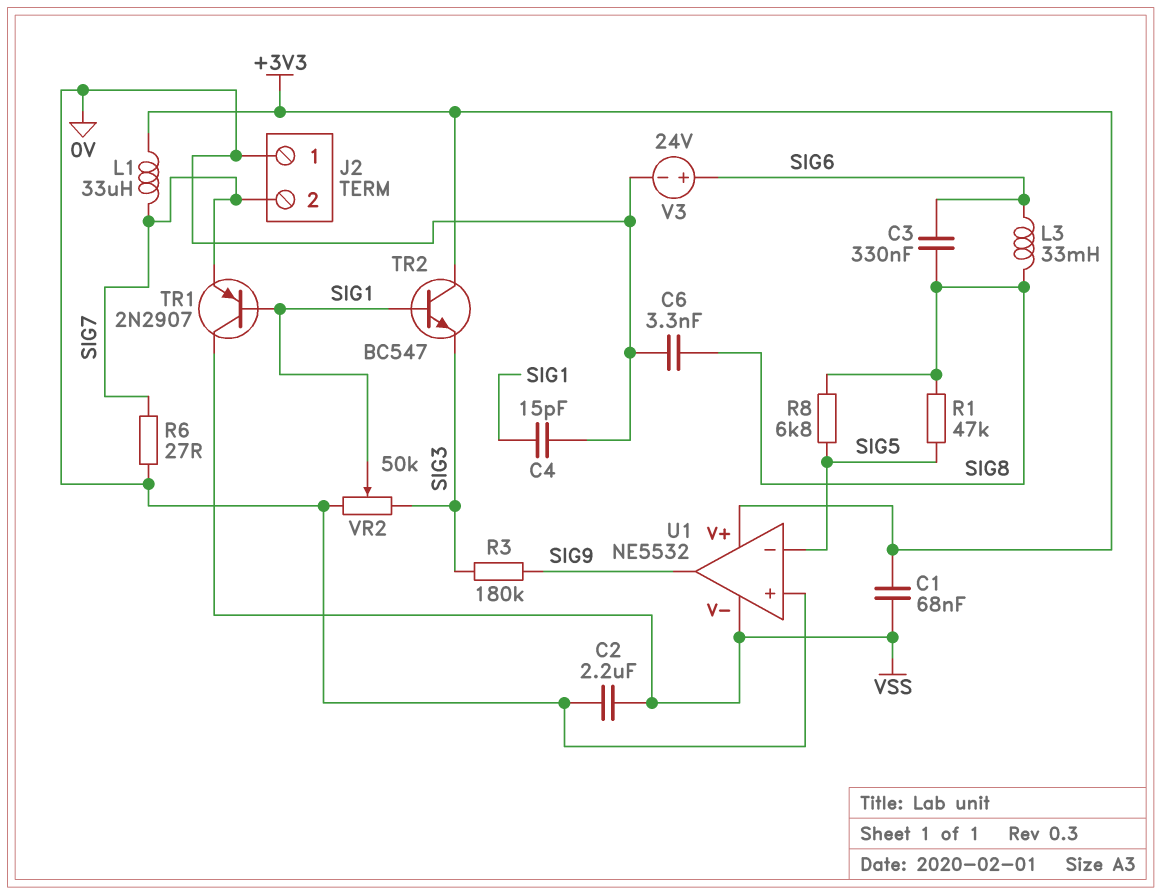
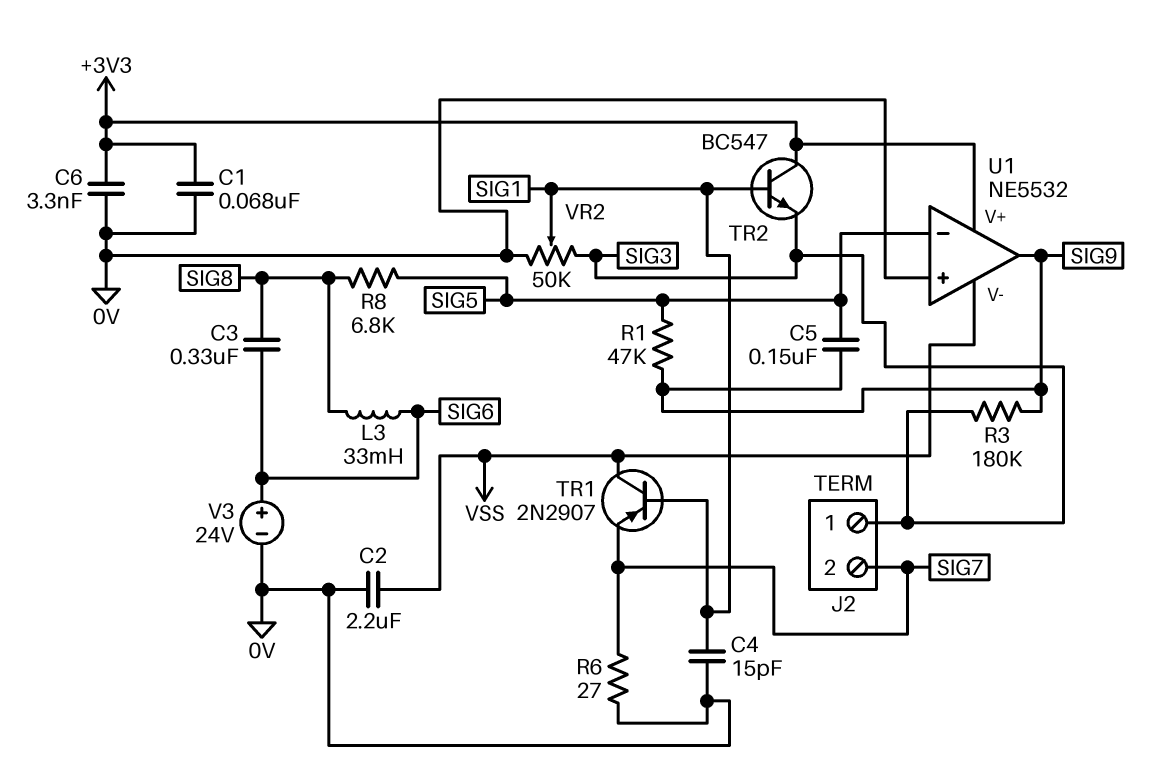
C1: 68nF (+3V3, VSS) -> 68nF (+3V3, 0V)
C5: none -> 150nF (SIG5, SIG9)
C6: 3.3nF (0V, SIG8) -> 3.3nF (+3V3, 0V)
J2 pin 1: 0V -> SIG3
L1: 33uH (+3V3, SIG7) -> none
R1: 47k (SIG5, SIG8) -> 47k (SIG5, SIG9)

